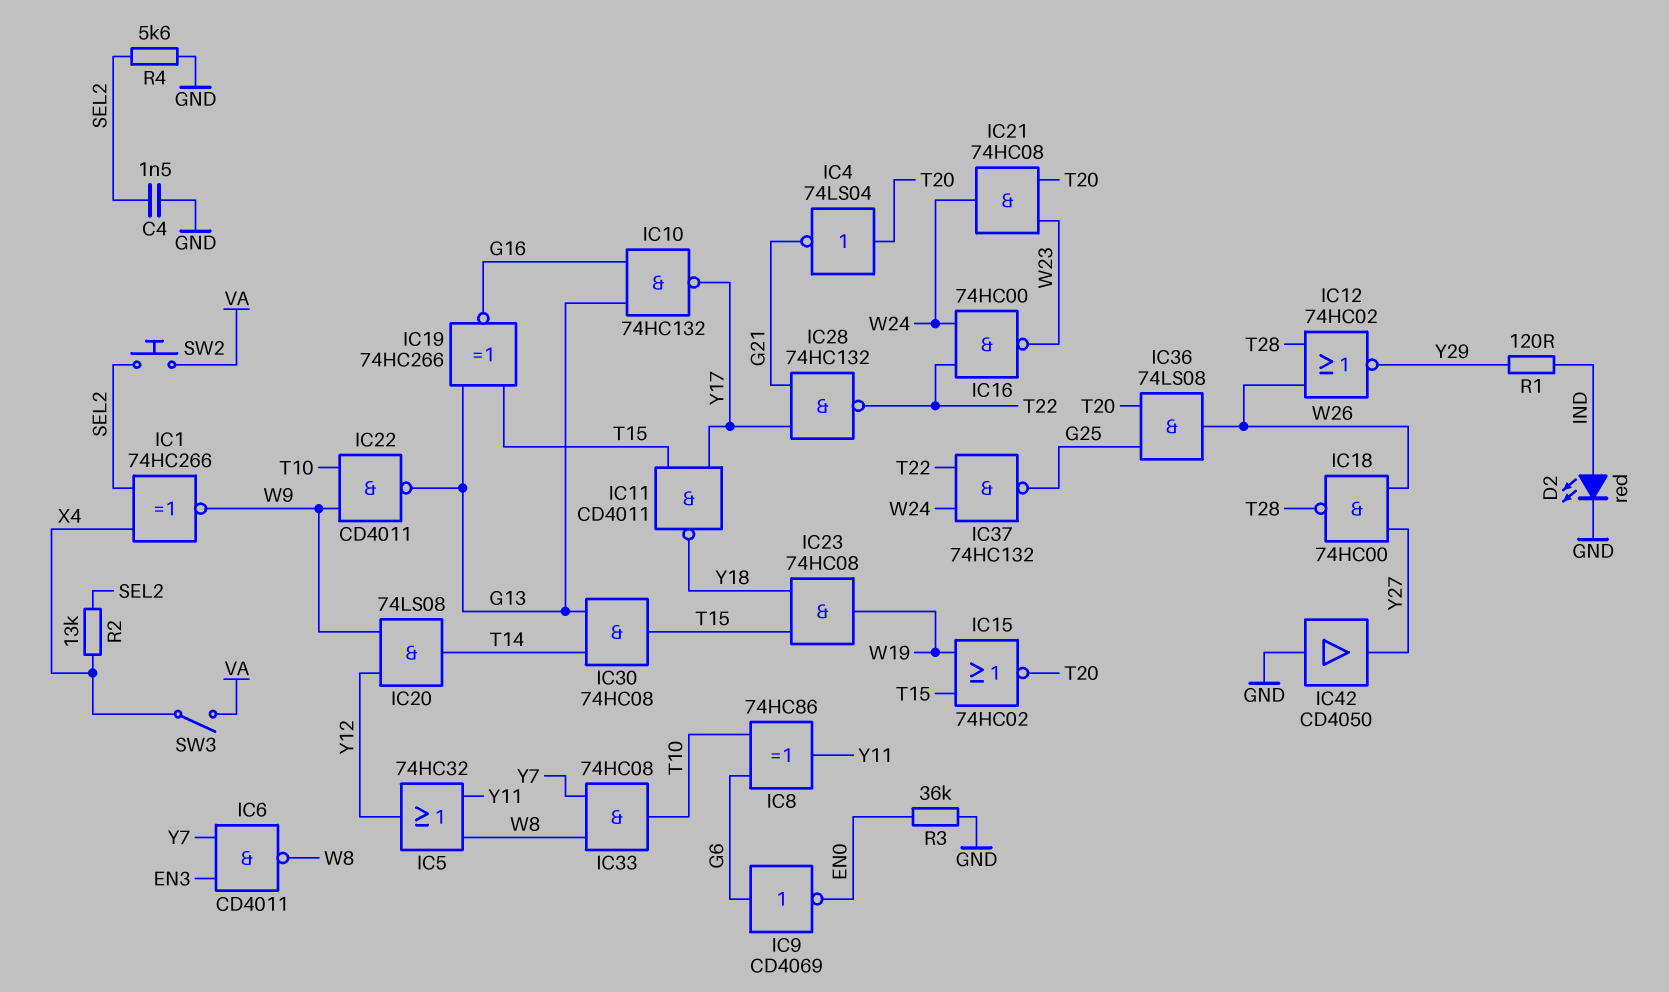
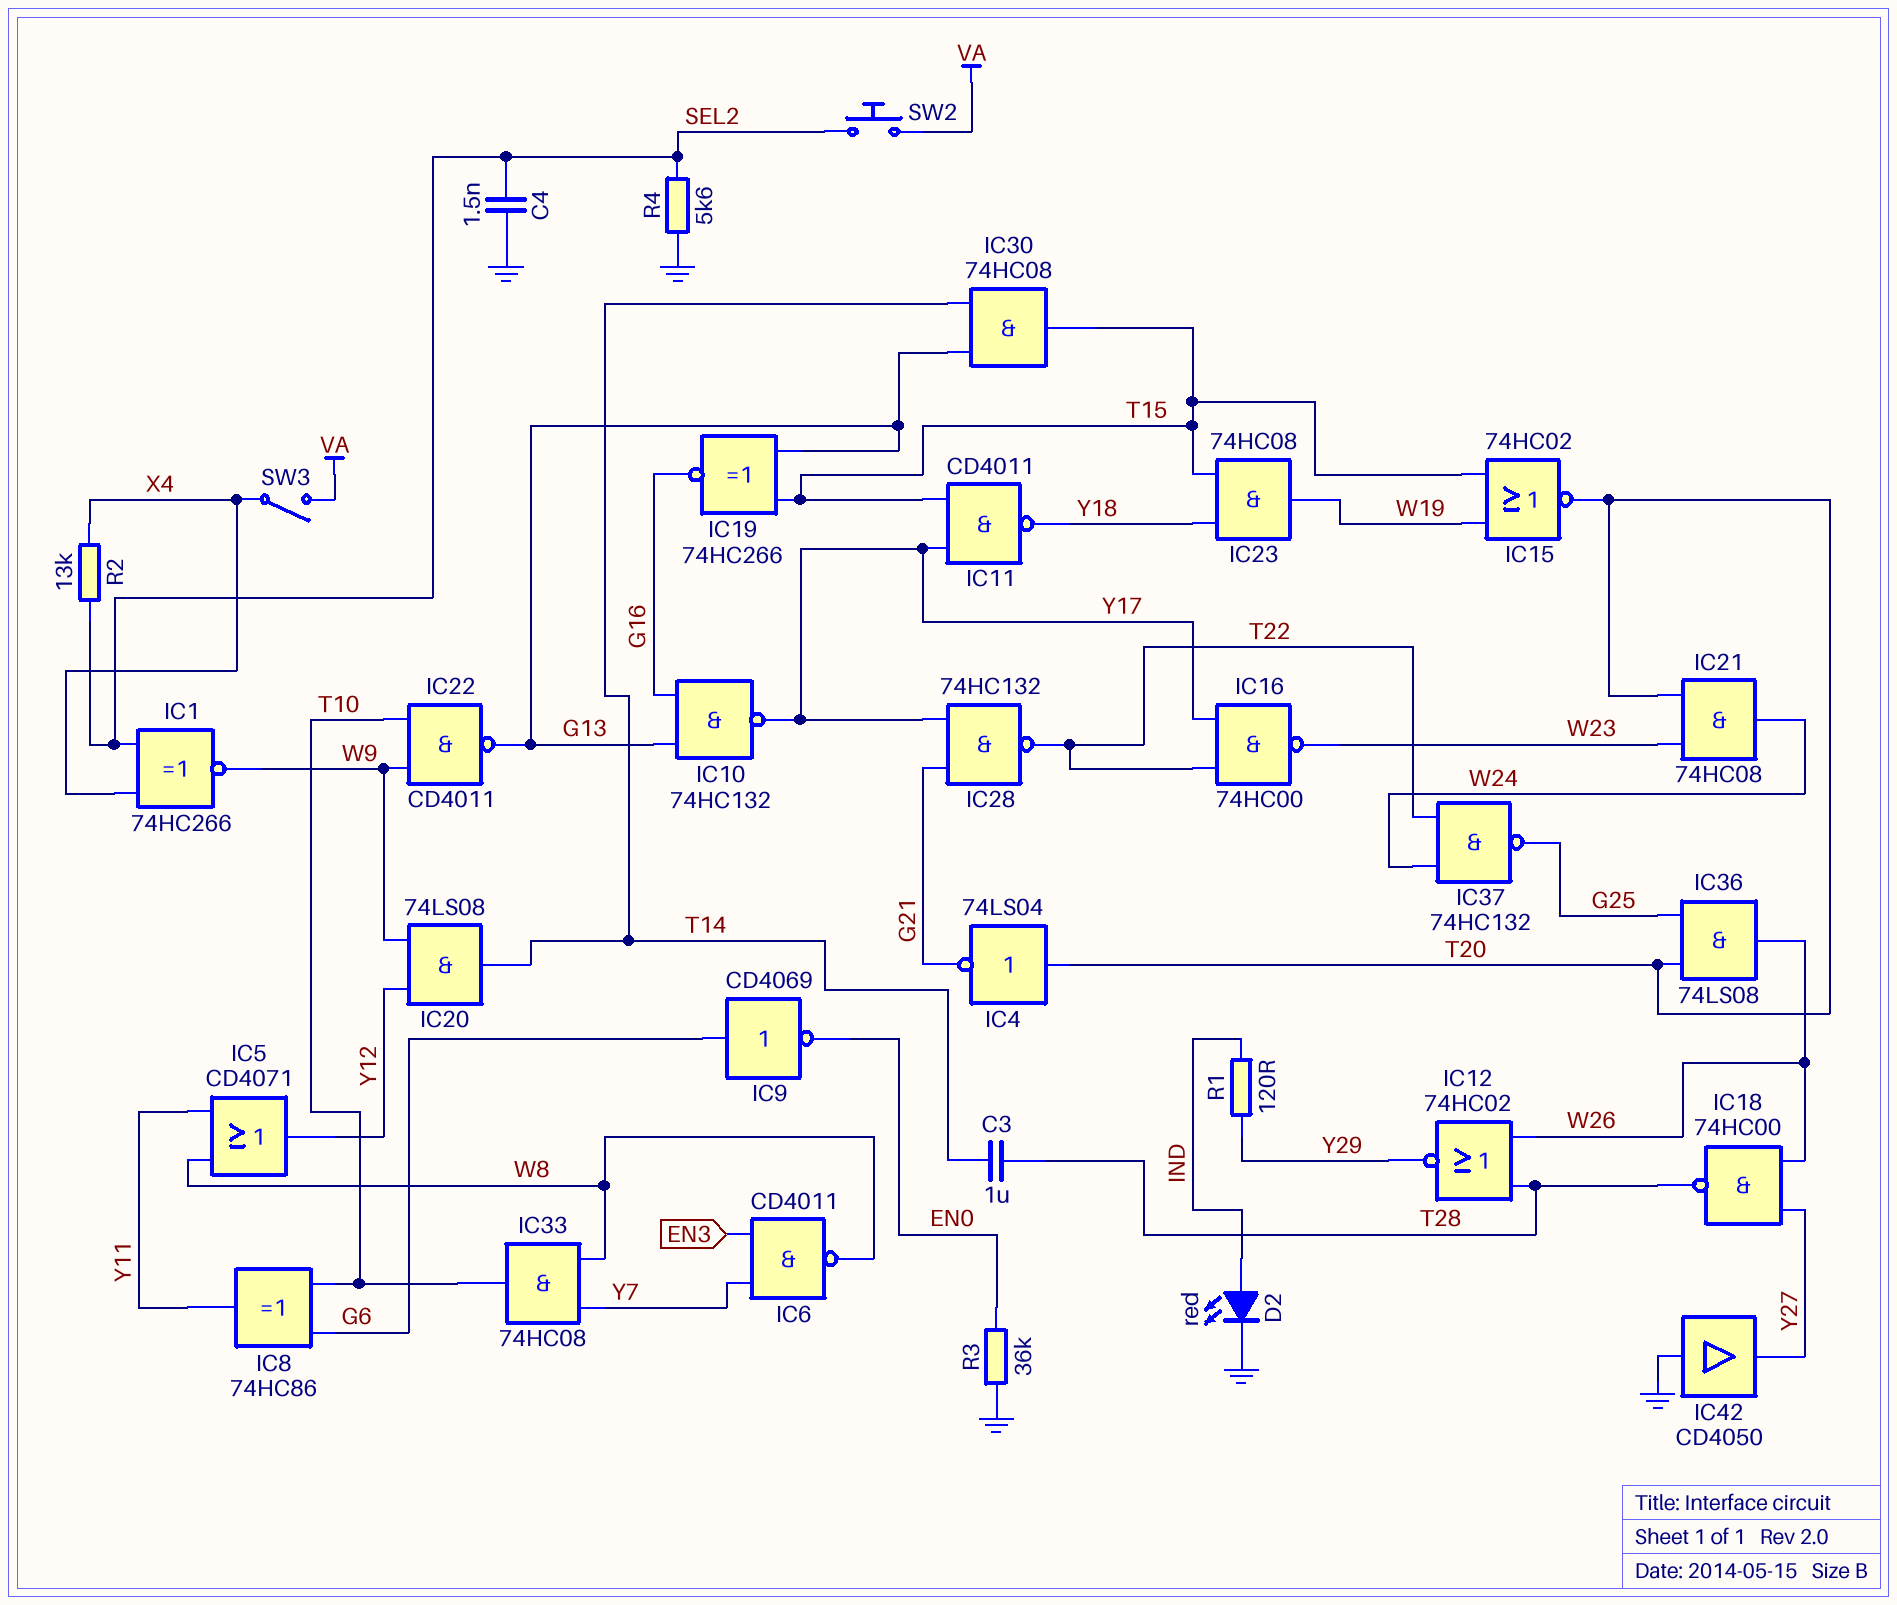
C3: none -> 1uF (T14, T28)
IC5: OR 74HC32 (in W8, in Y11, out Y12) -> OR CD4071 (in W8, in Y11, out Y12)
IC16: NAND 74HC00 (in T22, in W24, out W23) -> NAND 74HC00 (in T22, in Y17, out W23)

